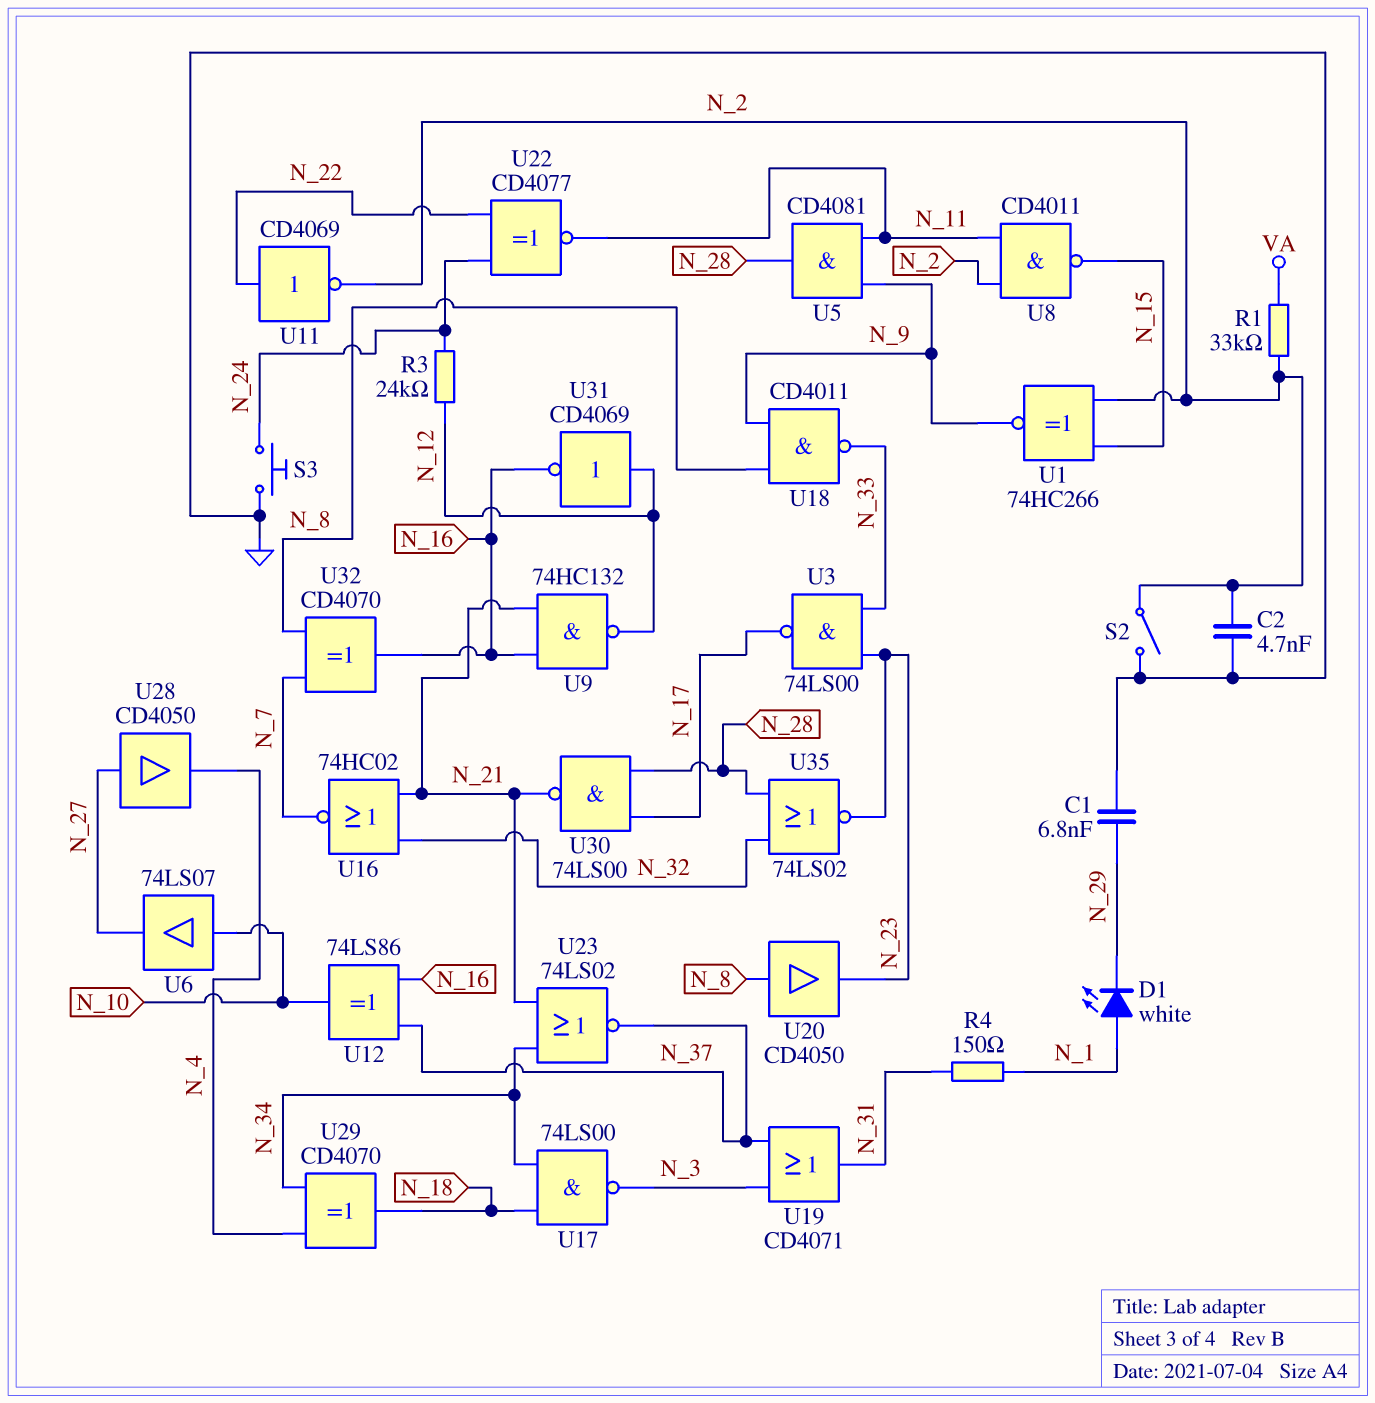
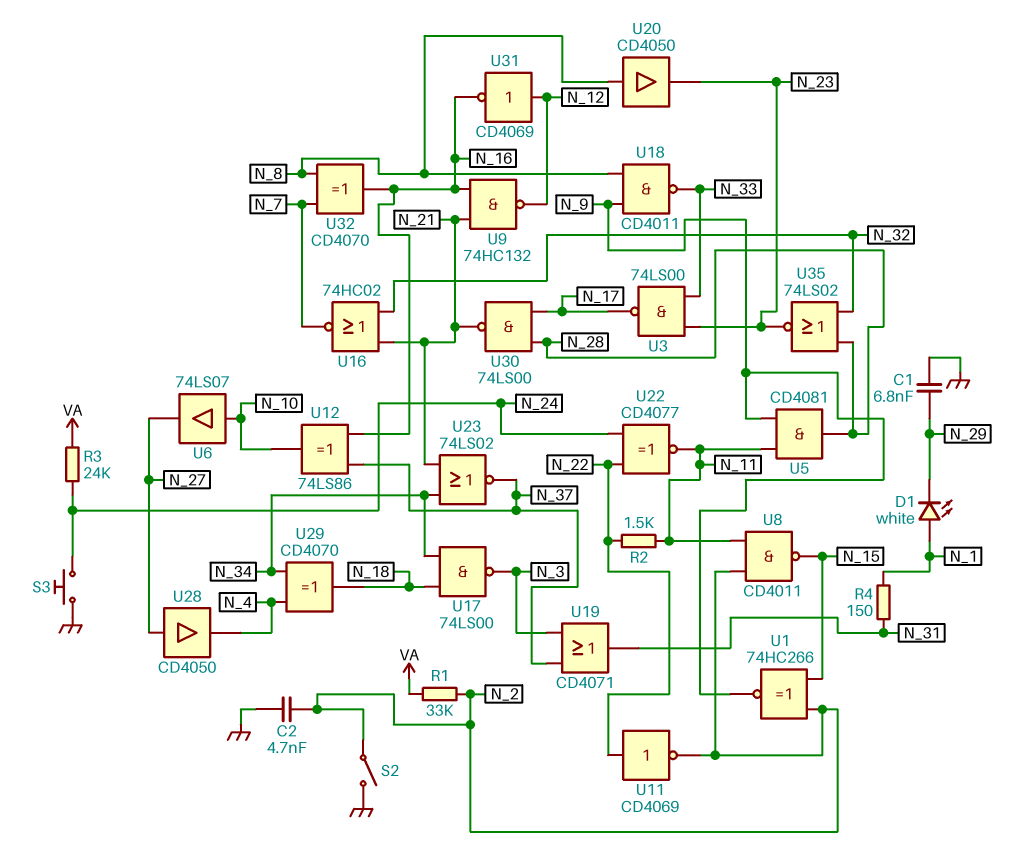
R2: none -> 1.5k (N_11, N_22)
R3: 24k (N_12, N_24) -> 24k (N_24, VA)

